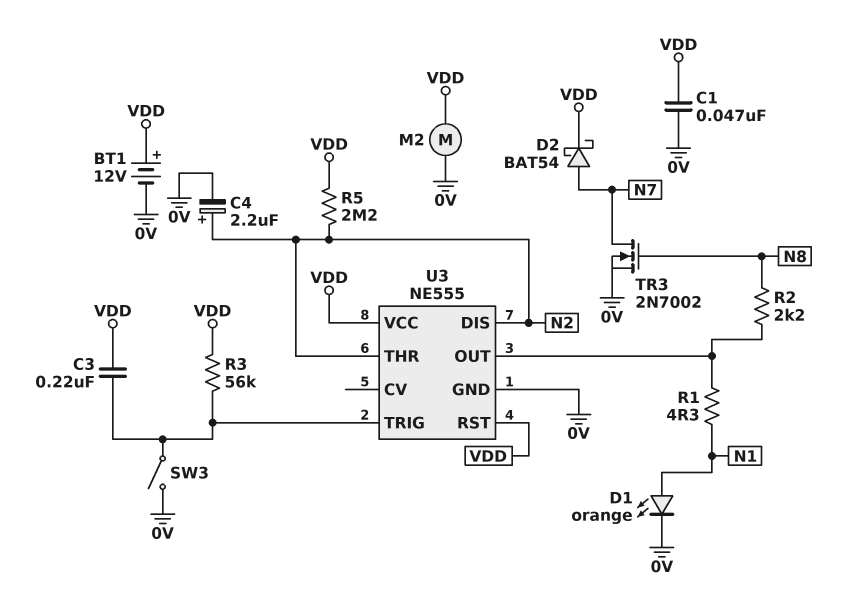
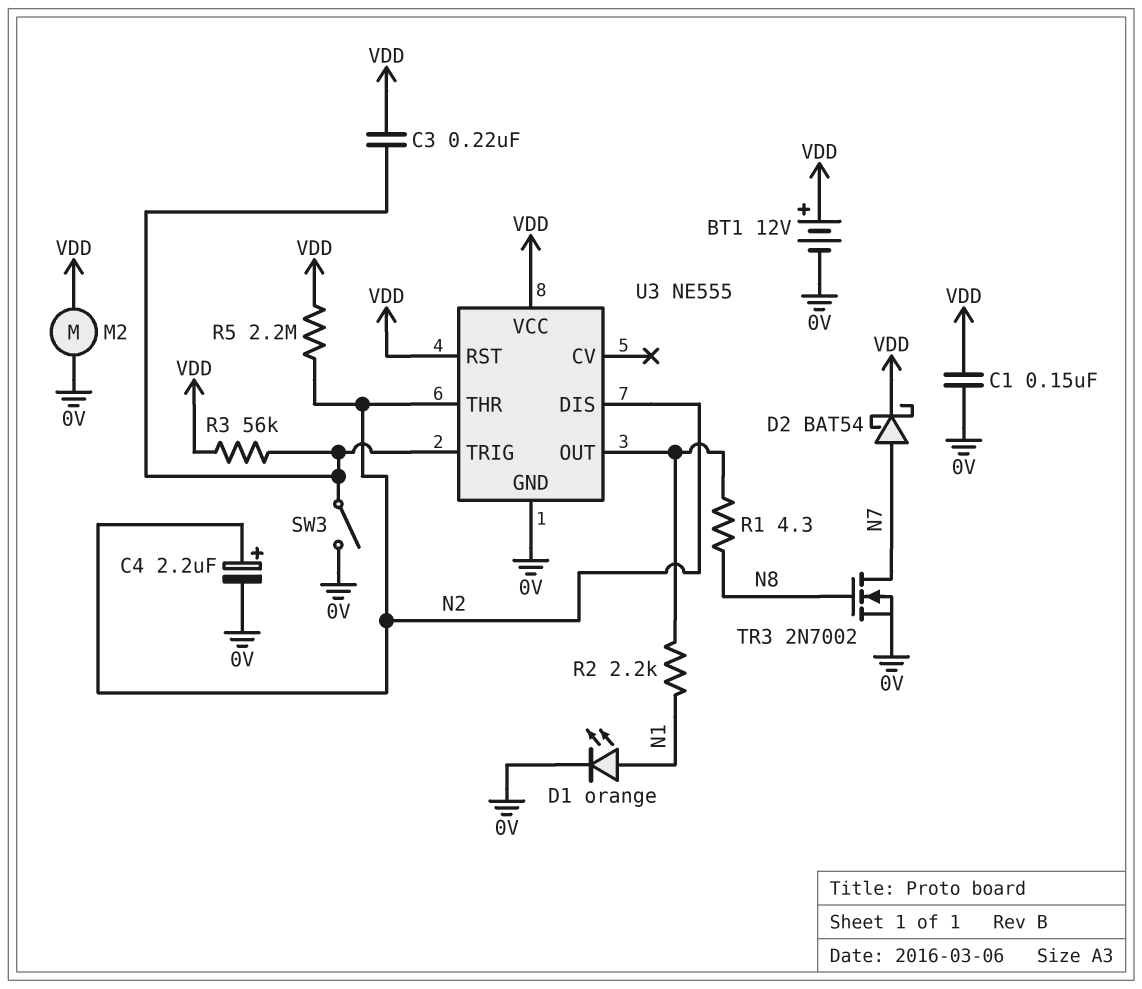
C1: 47nF (0V, VDD) -> 150nF (0V, VDD)
R1: 4.3 (N1, U3/OUT) -> 4.3 (N8, U3/OUT)
R2: 2.2k (N8, U3/OUT) -> 2.2k (N1, U3/OUT)

